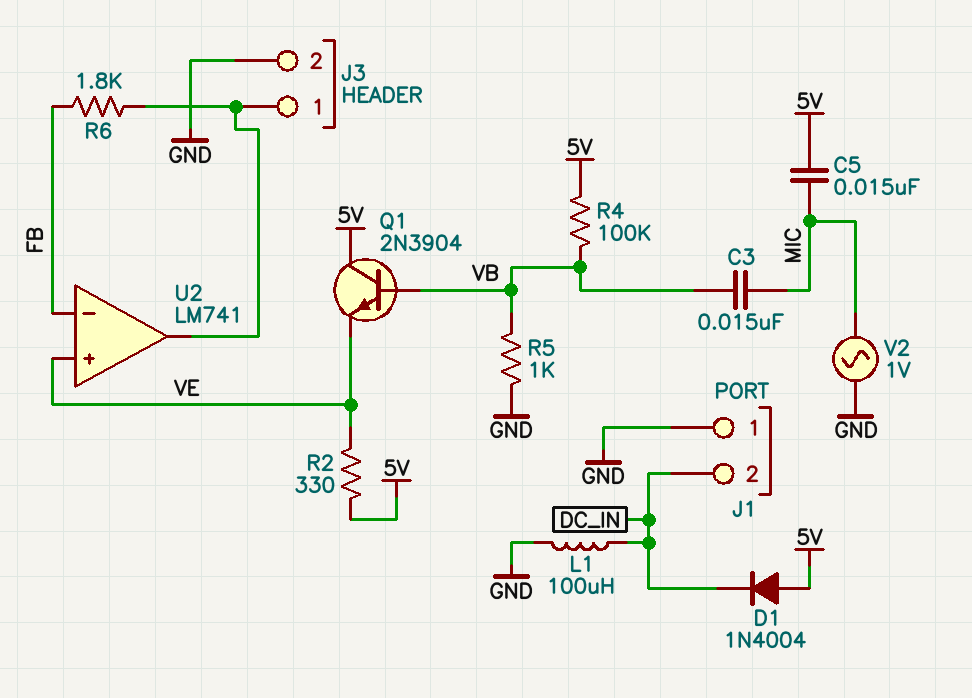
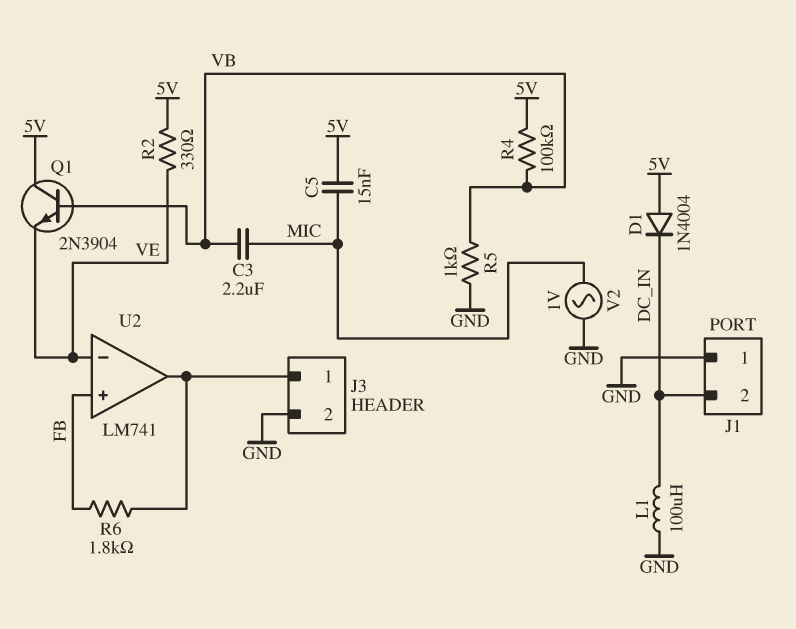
C3: 15nF (MIC, VB) -> 2.2uF (MIC, VB)
U2 pin in+: VE -> FB
U2 pin in-: FB -> VE

